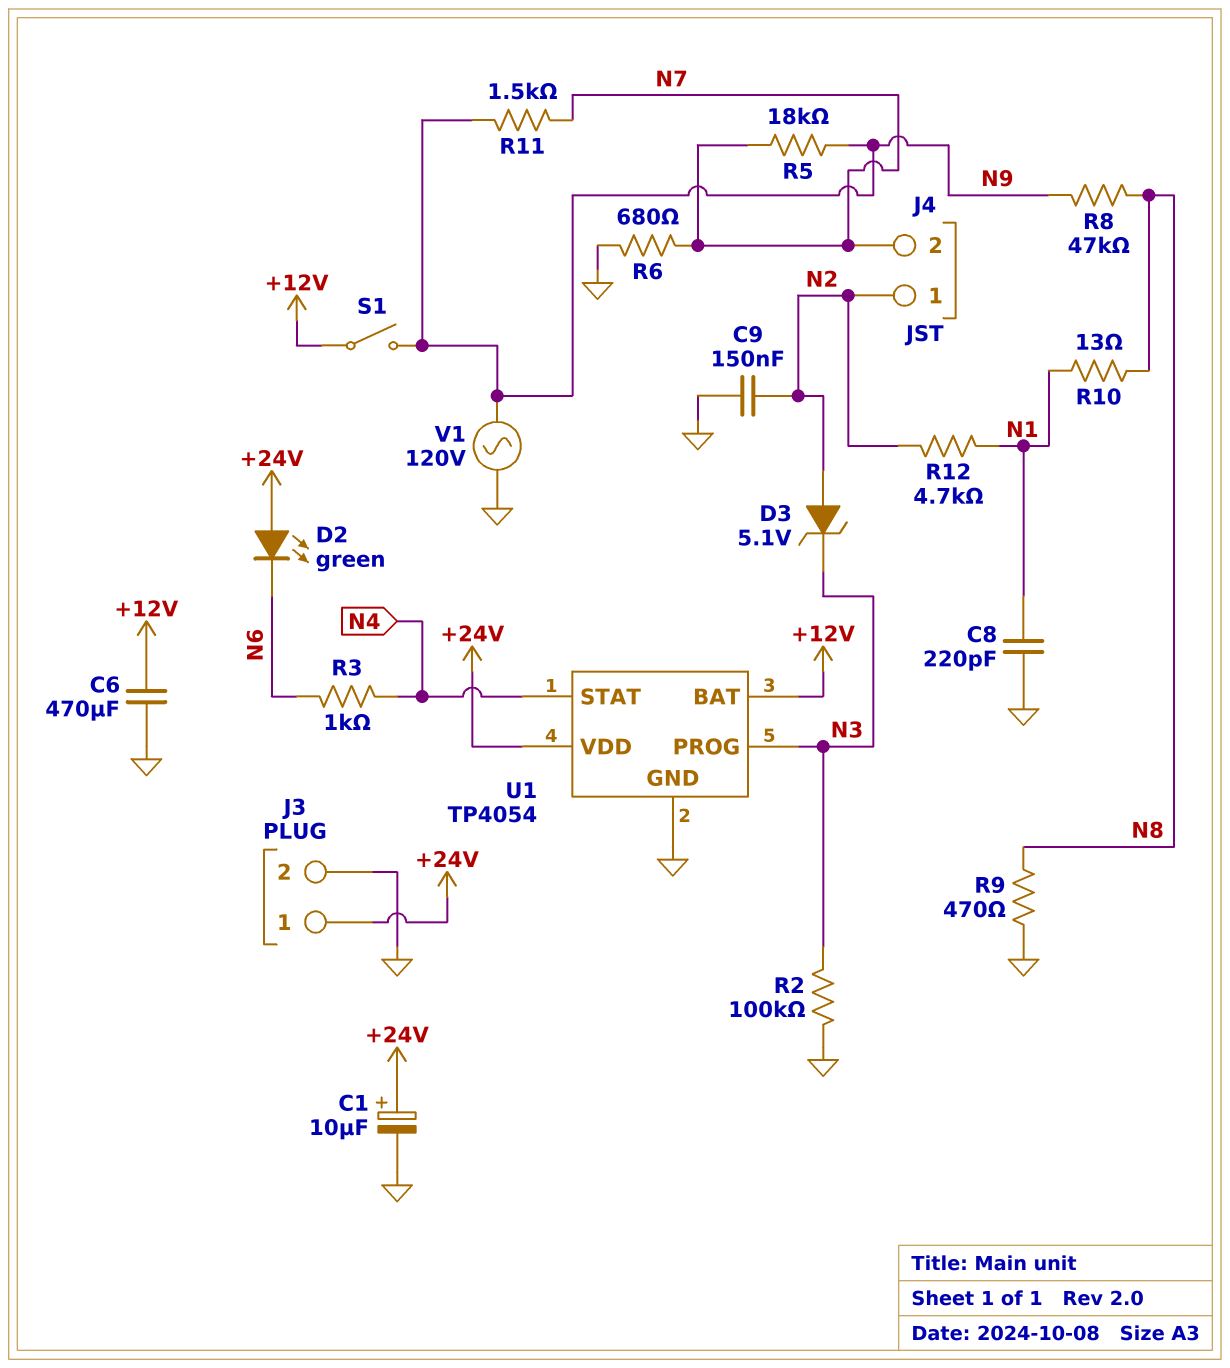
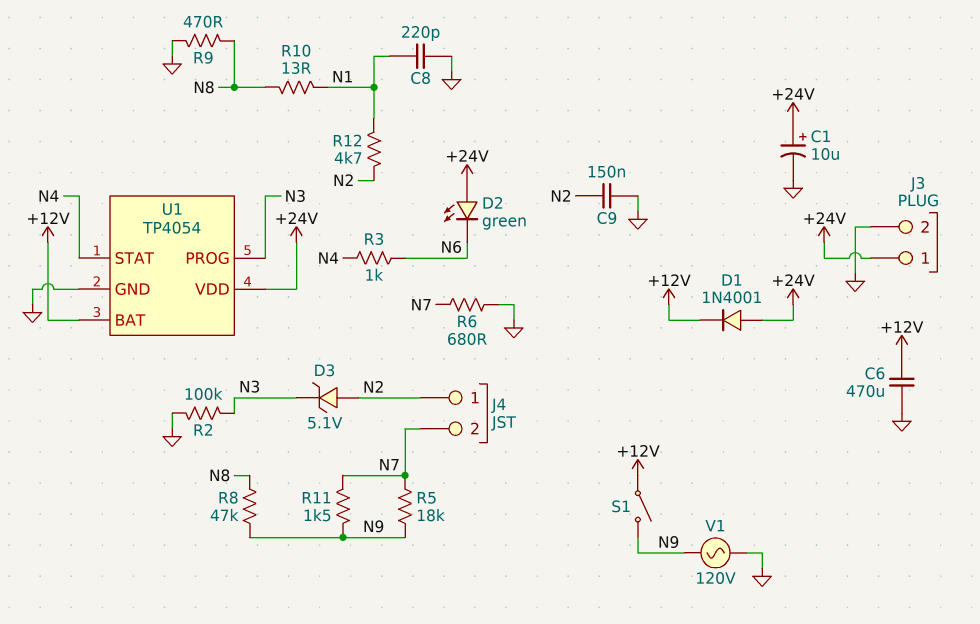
D1: none -> diode 1N4001 (A +24V, K +12V)

